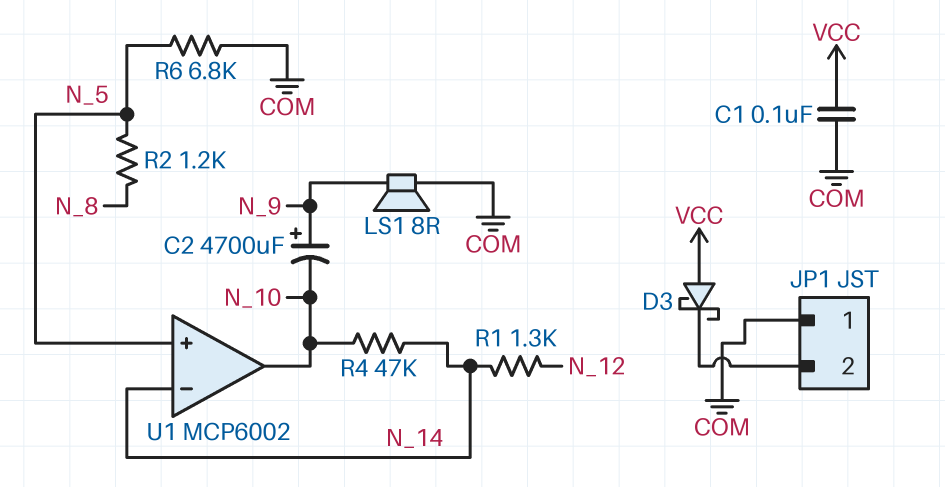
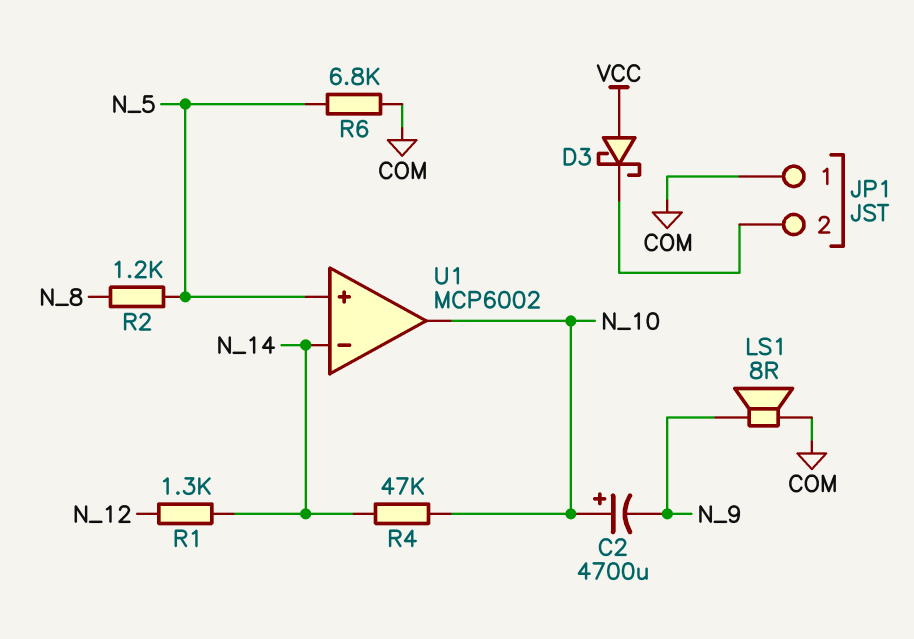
C1: 100nF (COM, VCC) -> none
C2: 4700uF (plus N_9, minus N_10) -> 4700uF (plus N_10, minus N_9)

